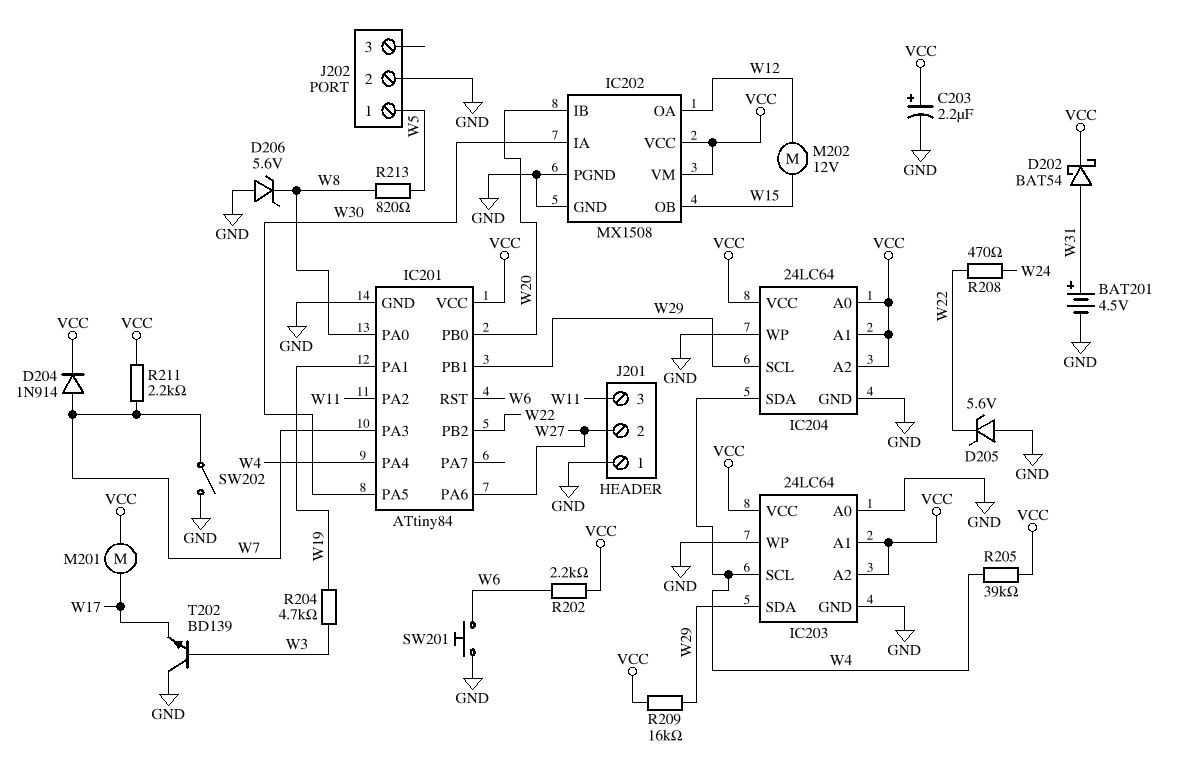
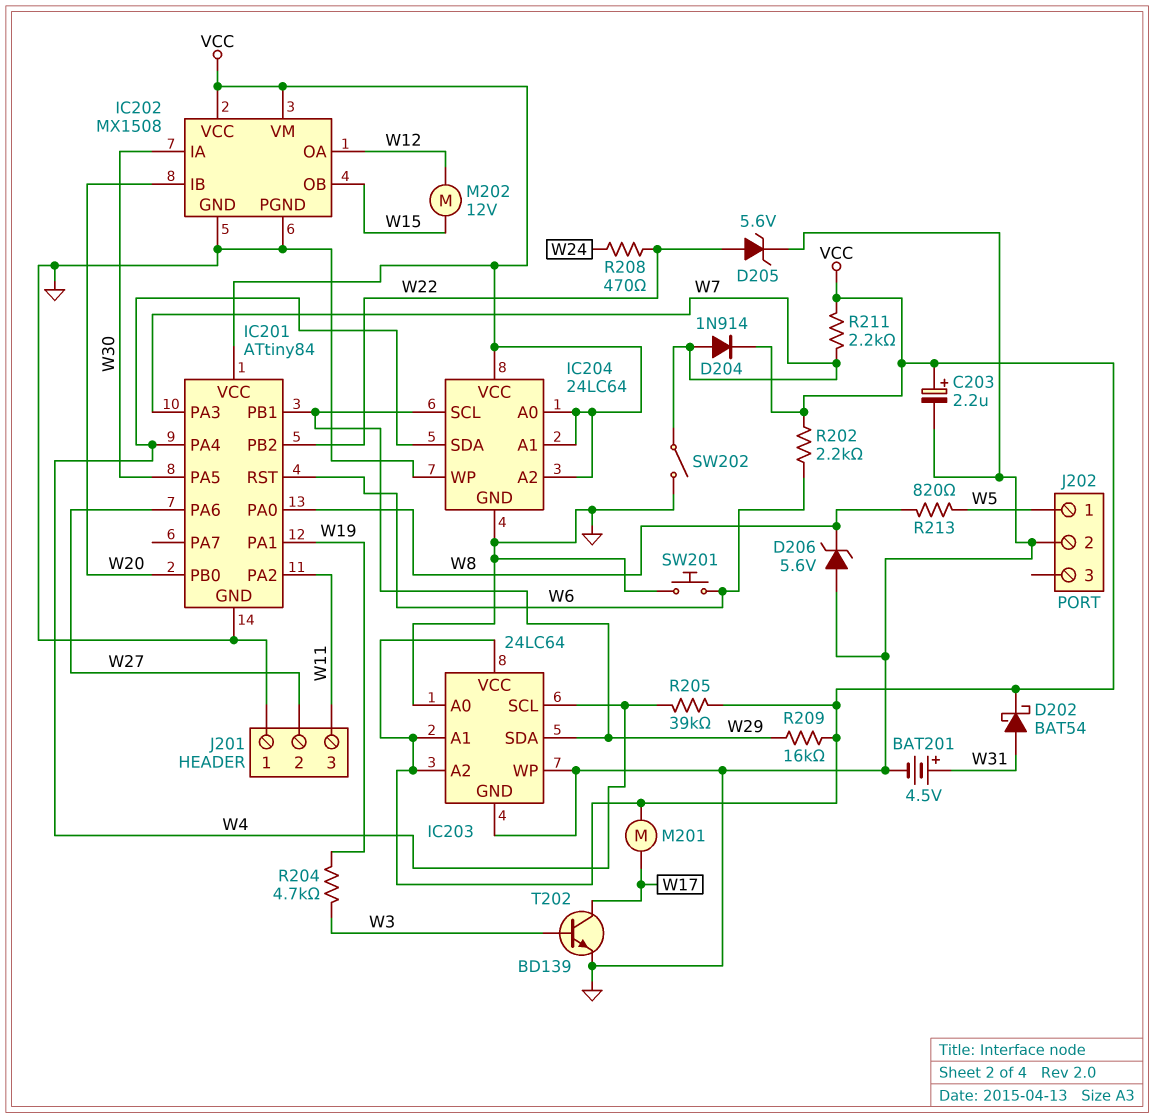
D205: zener 5.6V (A GND, K W22) -> zener 5.6V (A W22, K GND)
T202: NPN BD139 (B W3, C GND, E W17) -> NPN BD139 (B W3, C W17, E GND)

